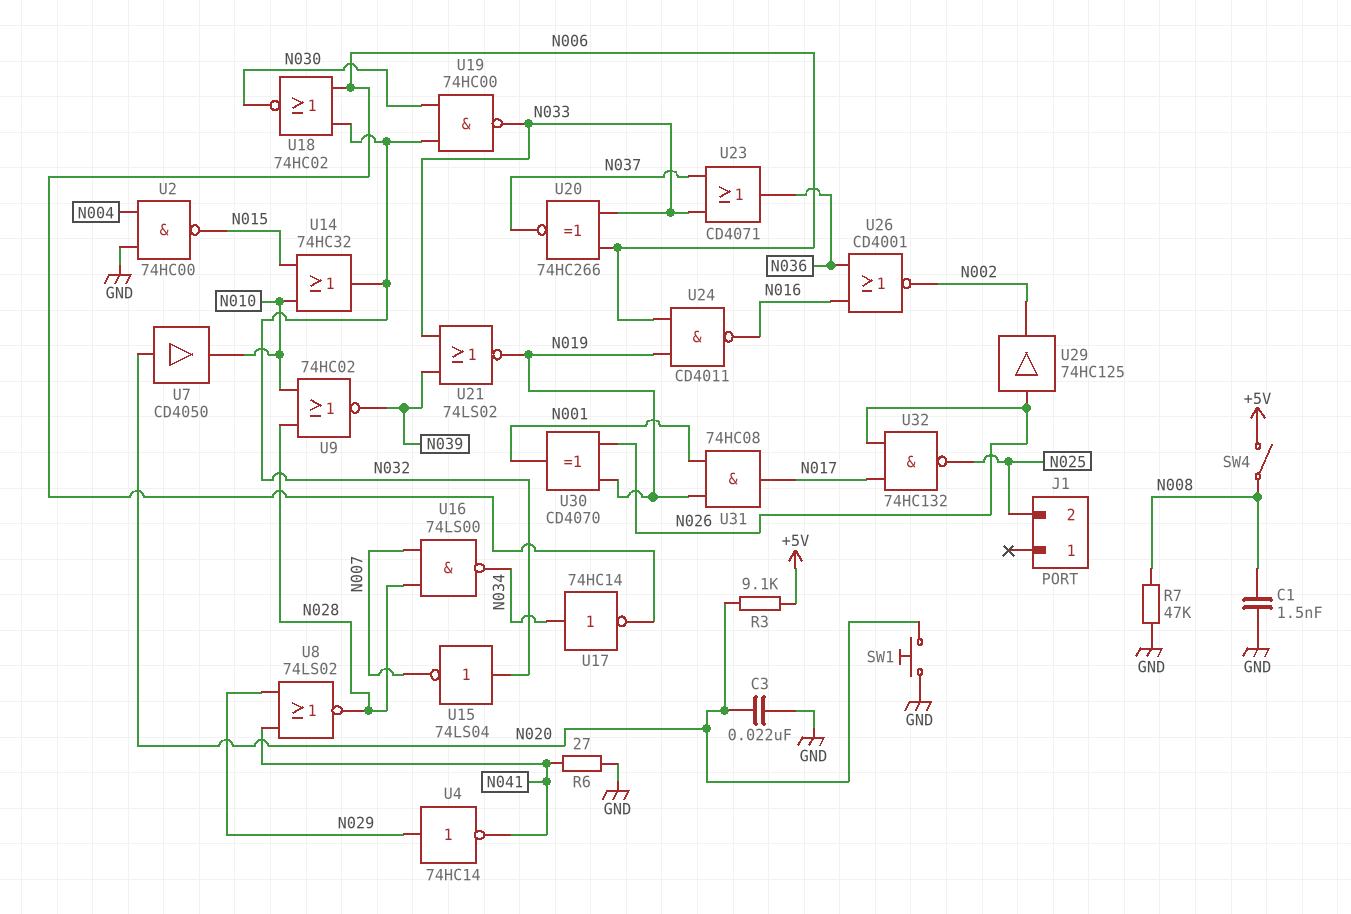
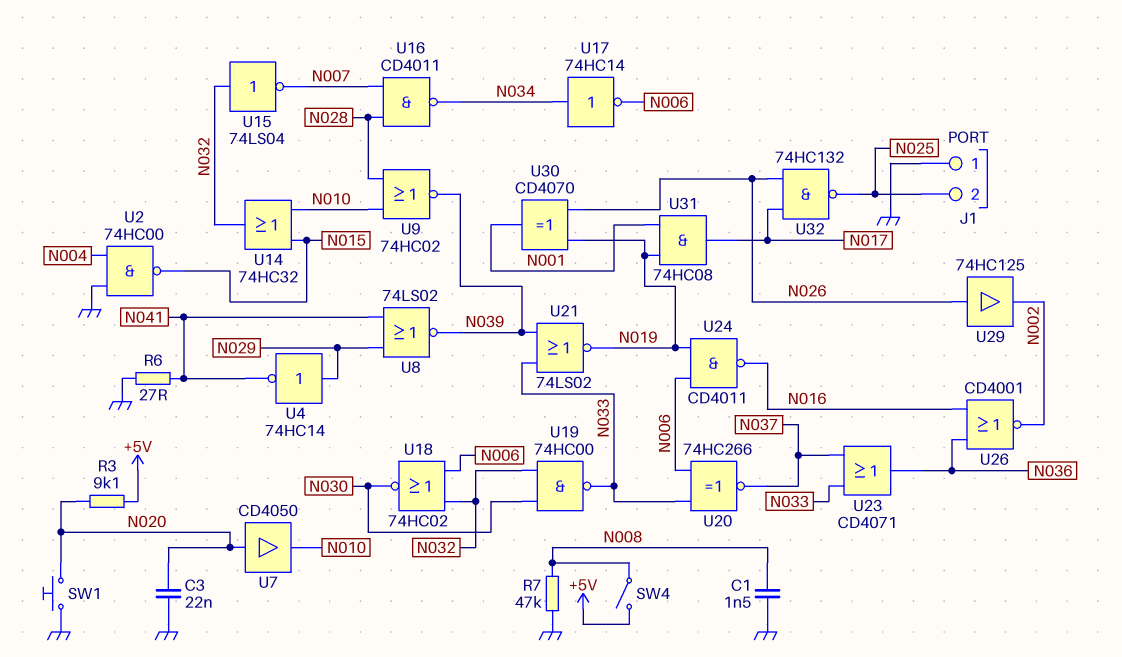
J1 pin 1: none -> GND
U8: NOR 74LS02 (in N029, in N041, out N028) -> NOR 74LS02 (in N029, in N041, out N039)
U16: NAND 74LS00 (in N007, in N028, out N034) -> NAND CD4011 (in N007, in N028, out N034)

